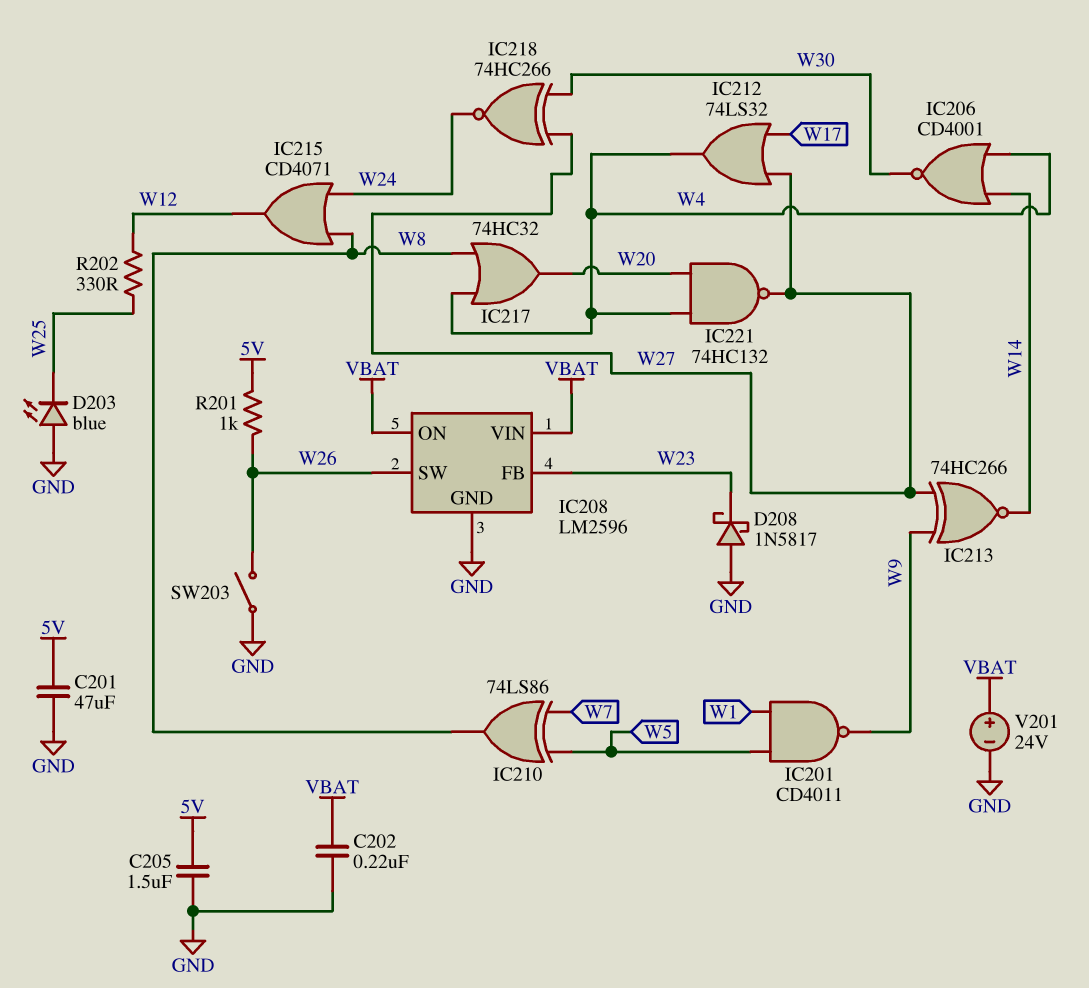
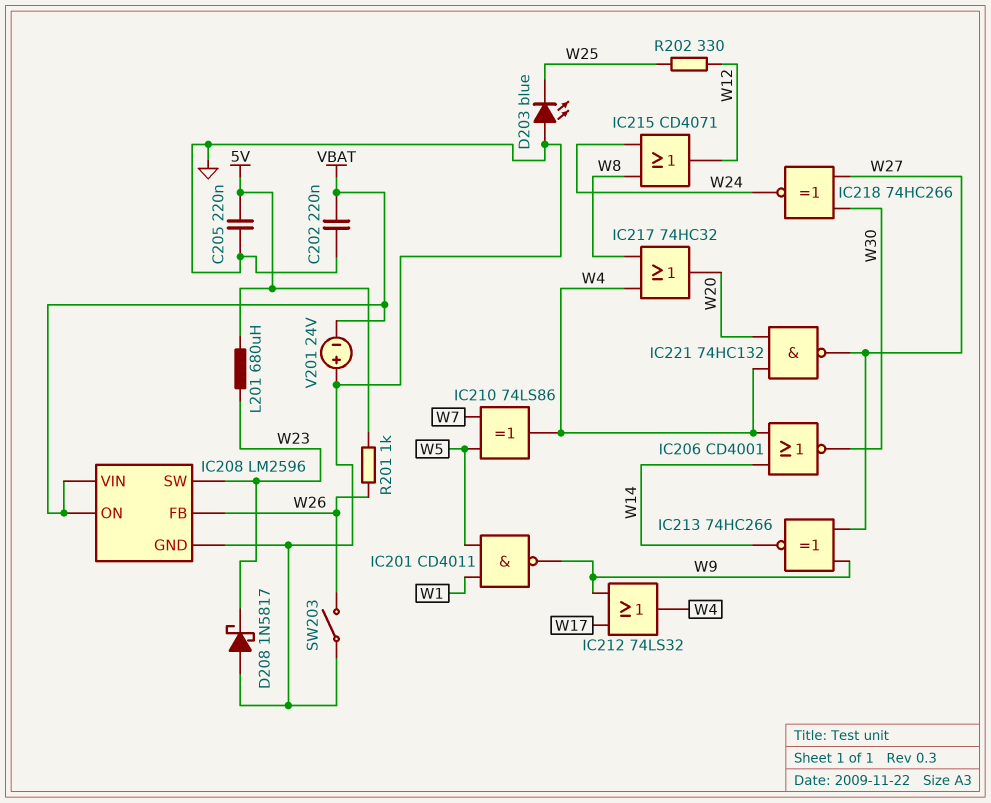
C201: 47uF (5V, GND) -> none
C205: 1.5uF (5V, GND) -> 220nF (5V, GND)
IC208 pin FB: W23 -> W26
IC208 pin SW: W26 -> W23
IC210: XOR 74LS86 (in W5, in W7, out W8) -> XOR 74LS86 (in W5, in W7, out W4)
IC212: OR 74LS32 (in W17, in W27, out W4) -> OR 74LS32 (in W9, in W17, out W4)
L201: none -> 680uH (5V, W23)
V201: 24V (plus VBAT, minus GND) -> 24V (plus GND, minus VBAT)

